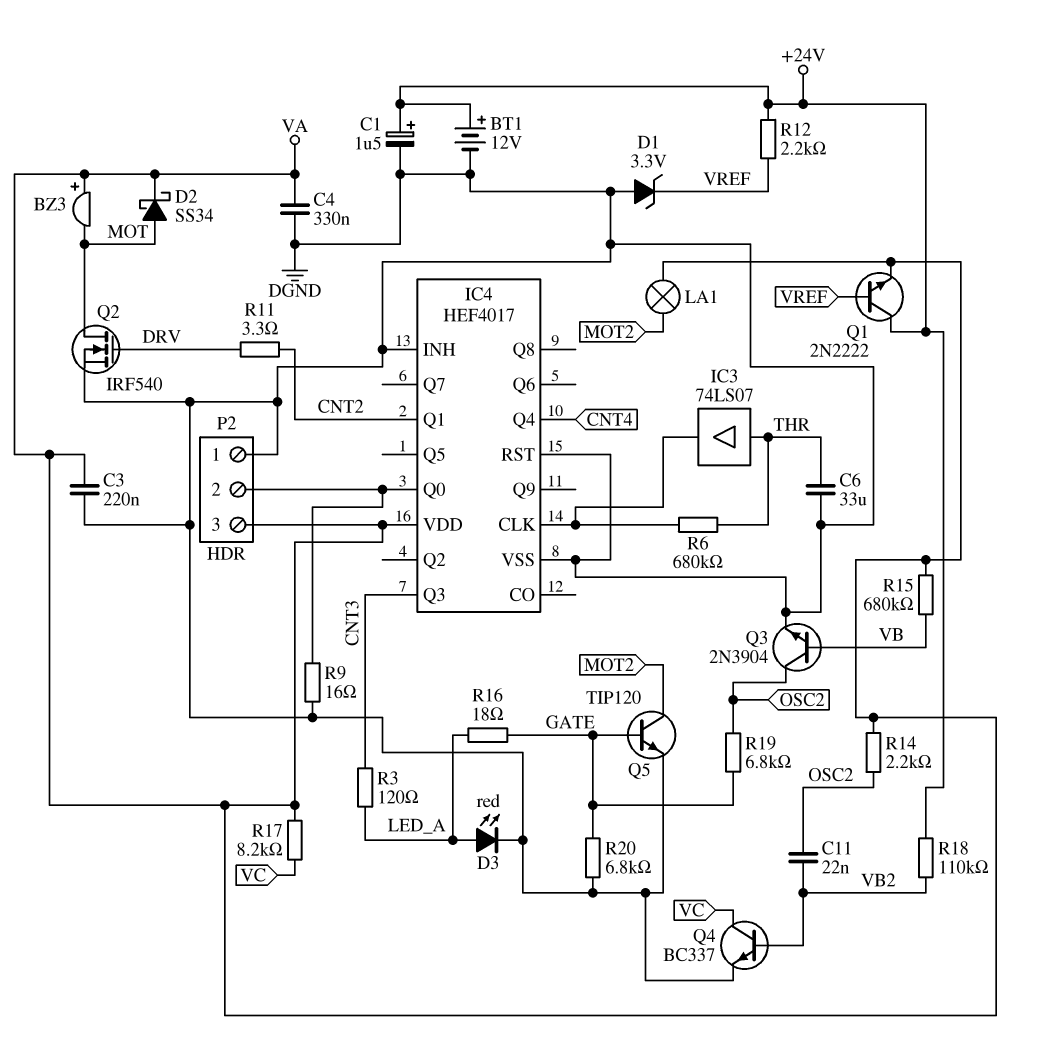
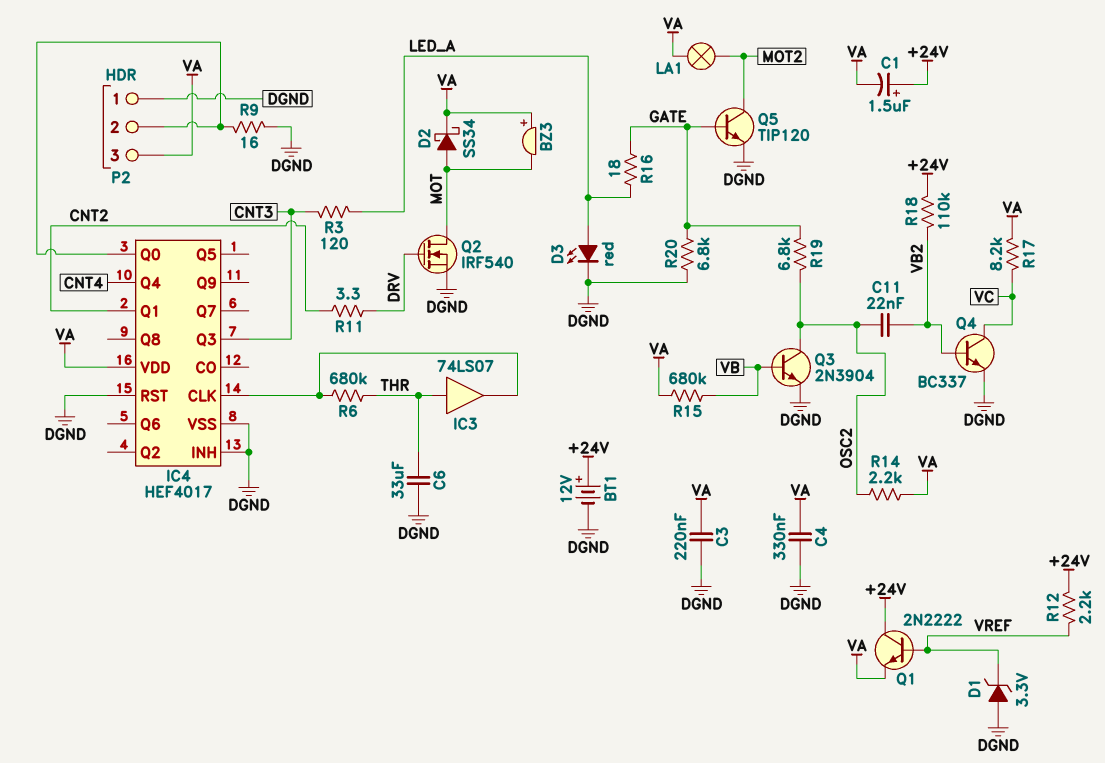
C1: 1.5uF (plus +24V, minus DGND) -> 1.5uF (plus +24V, minus VA)

